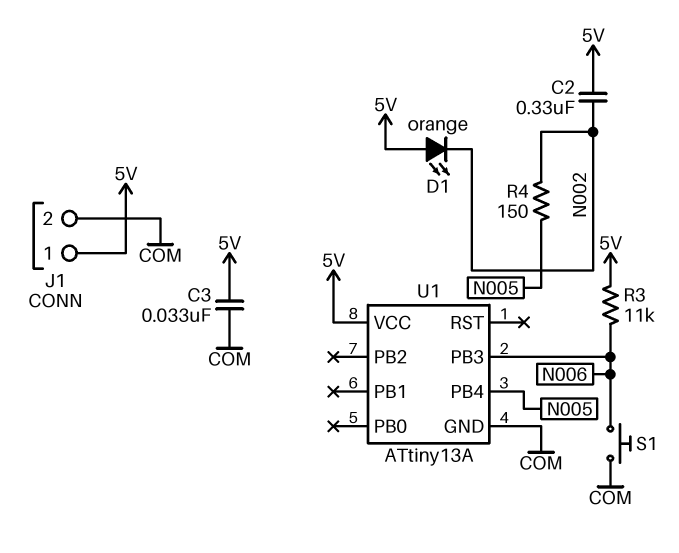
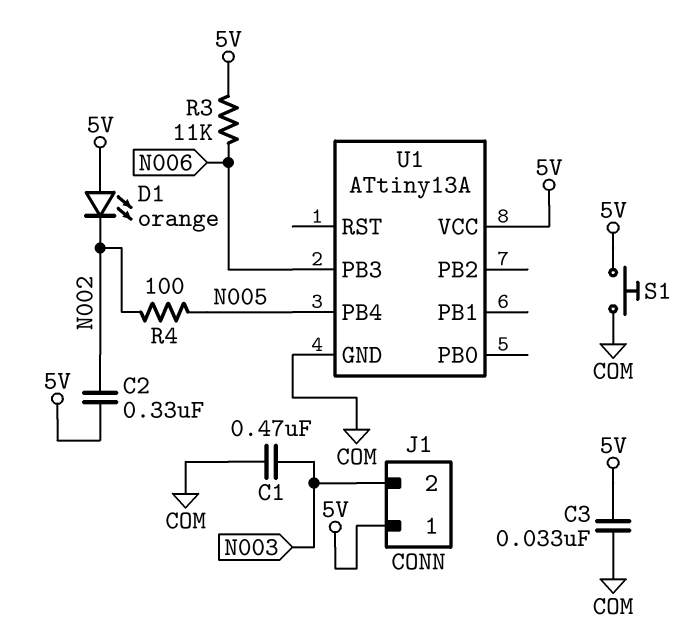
C1: none -> 470nF (COM, N003)
J1 pin 2: COM -> N003
R4: 150 (N002, N005) -> 100 (N002, N005)
S1: button (COM, N006) -> button (5V, COM)

